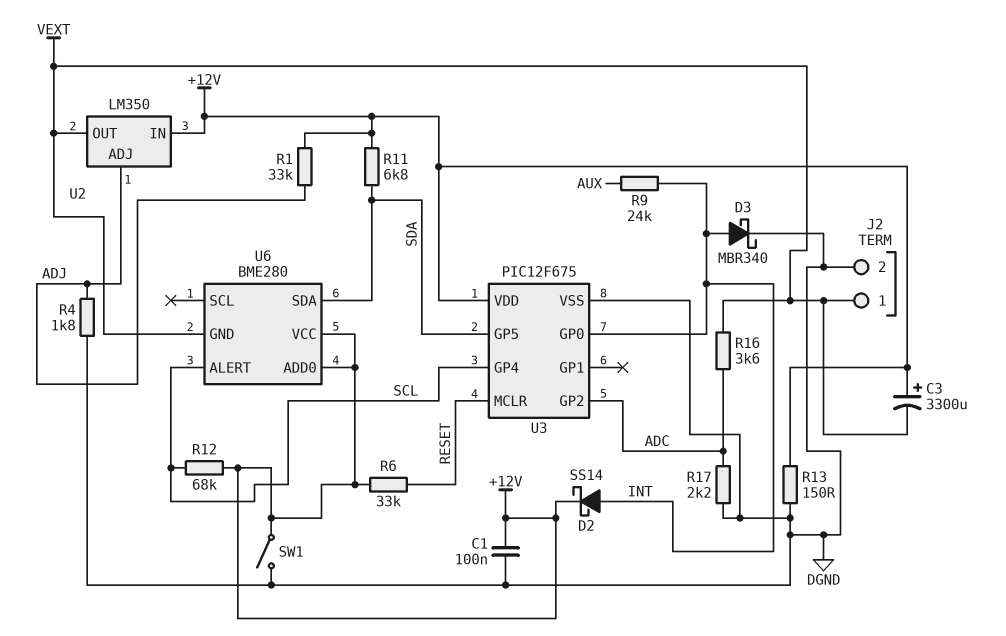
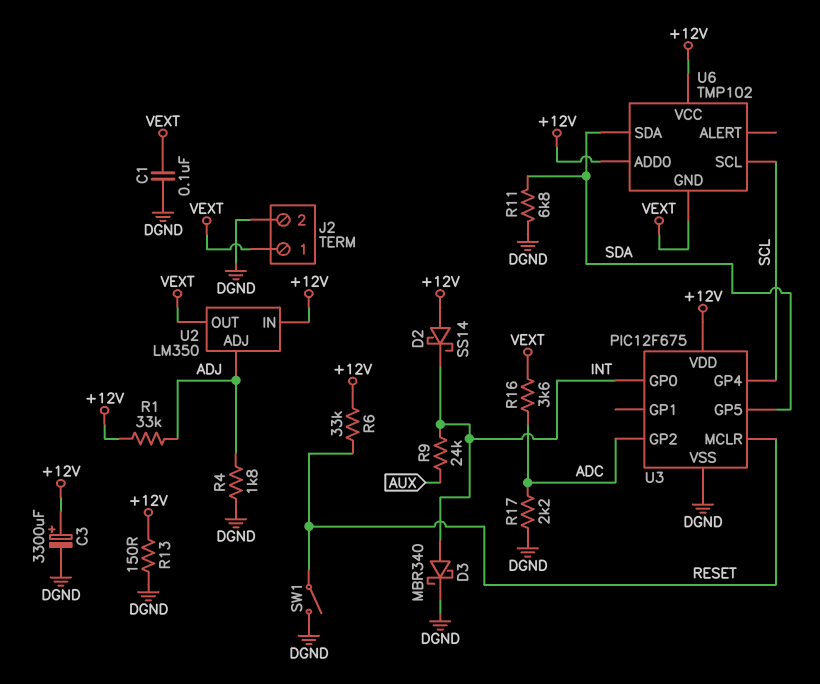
C1: 100nF (+12V, DGND) -> 100nF (DGND, VEXT)
C3: 3300uF (plus +12V, minus VEXT) -> 3300uF (plus +12V, minus DGND)
D2: schottky SS14 (A INT, K +12V) -> schottky SS14 (A +12V, K INT)
R11: 6.8k (+12V, SDA) -> 6.8k (DGND, SDA)
R12: 68k (+12V, SCL) -> none
SW1: switch (+12V, DGND) -> switch (DGND, RESET)
U6: BME280 -> TMP102
U6 pin ALERT: SCL -> none
U6 pin SCL: none -> SCL

